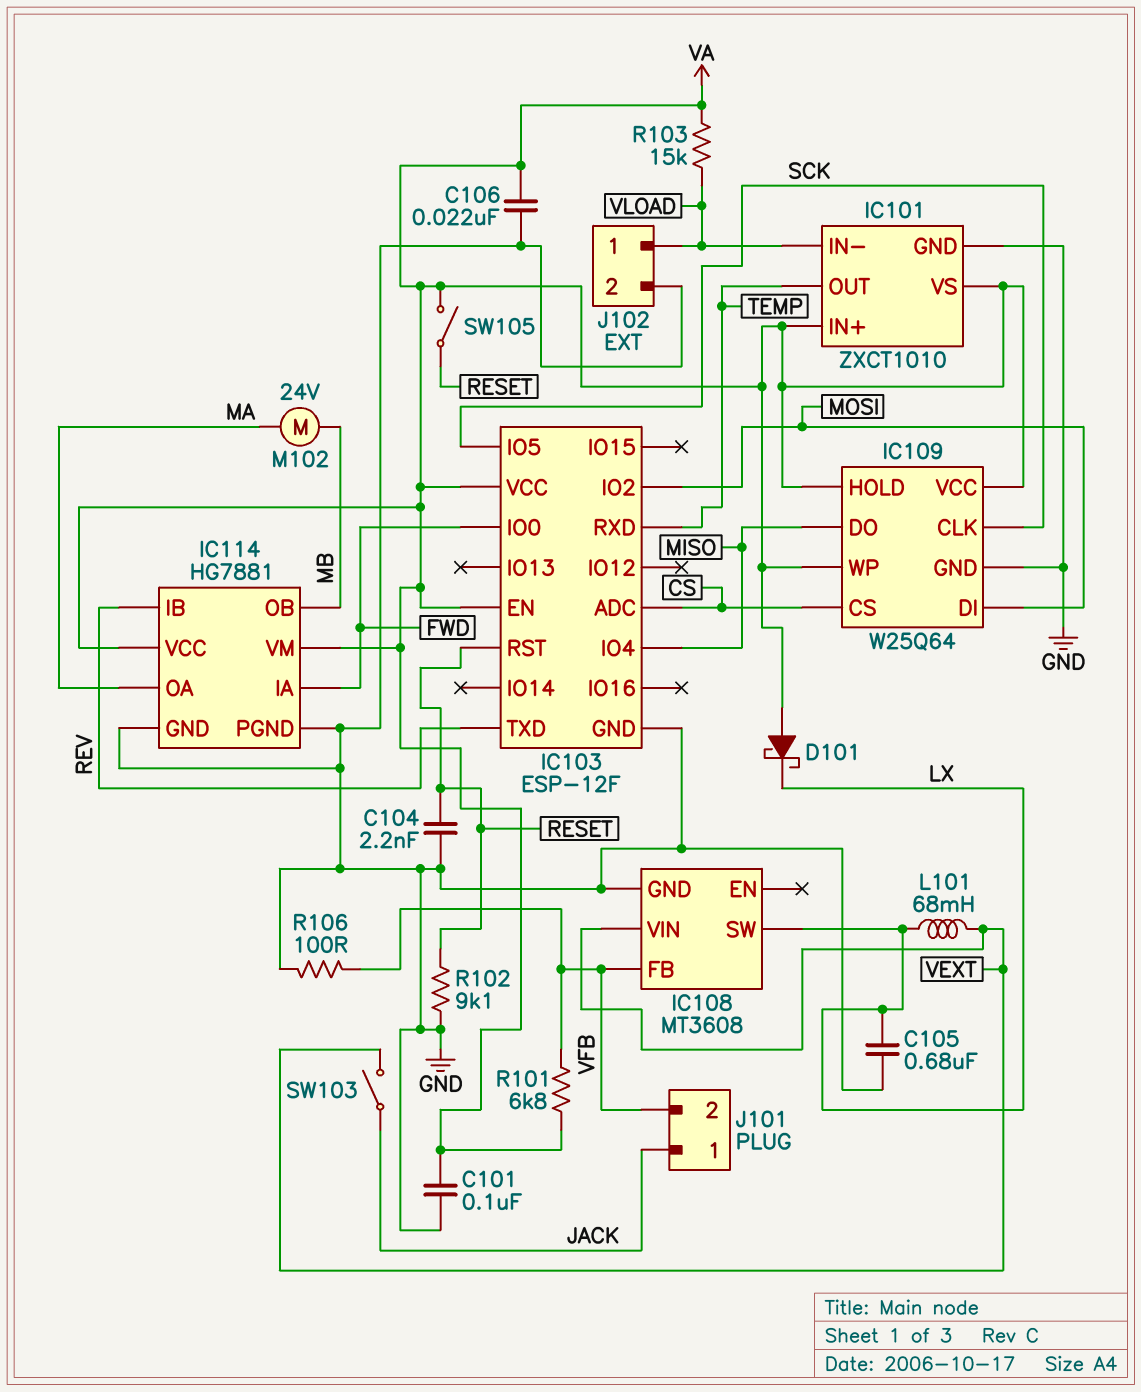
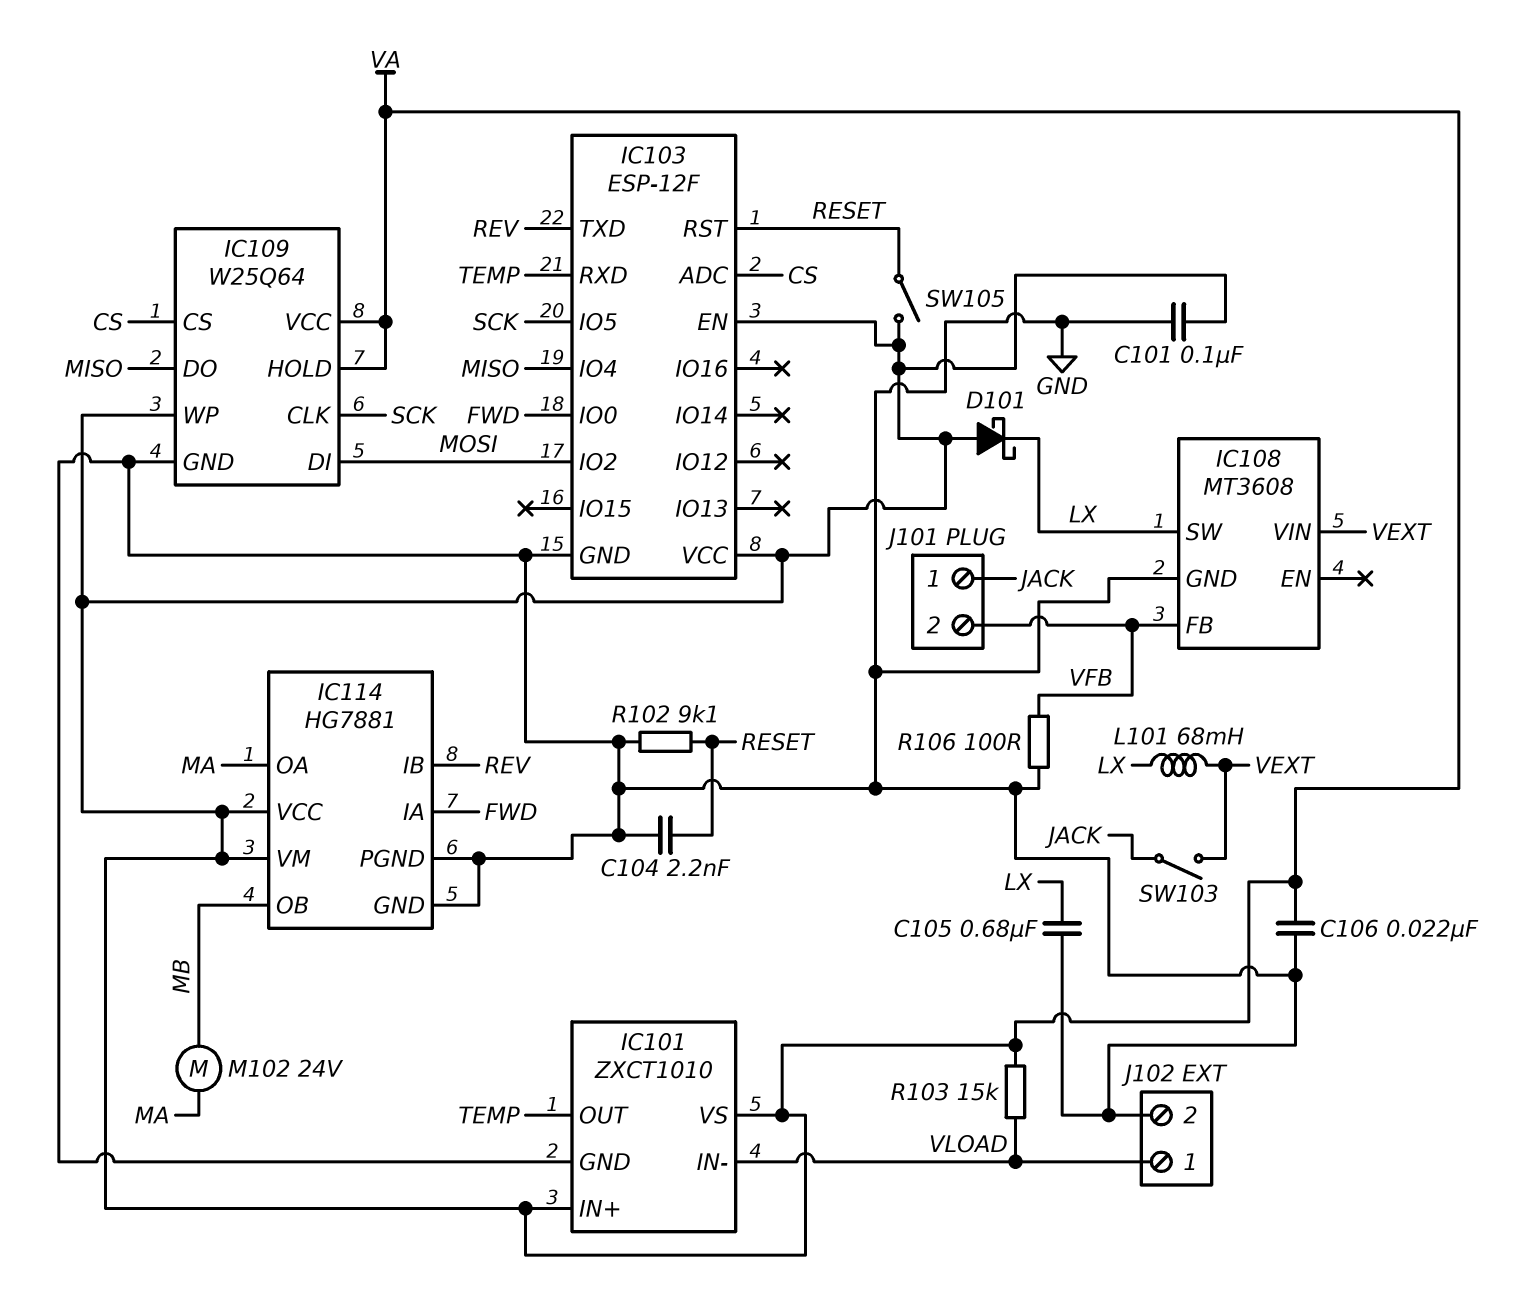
R101: 6.8k (VA, VFB) -> none

